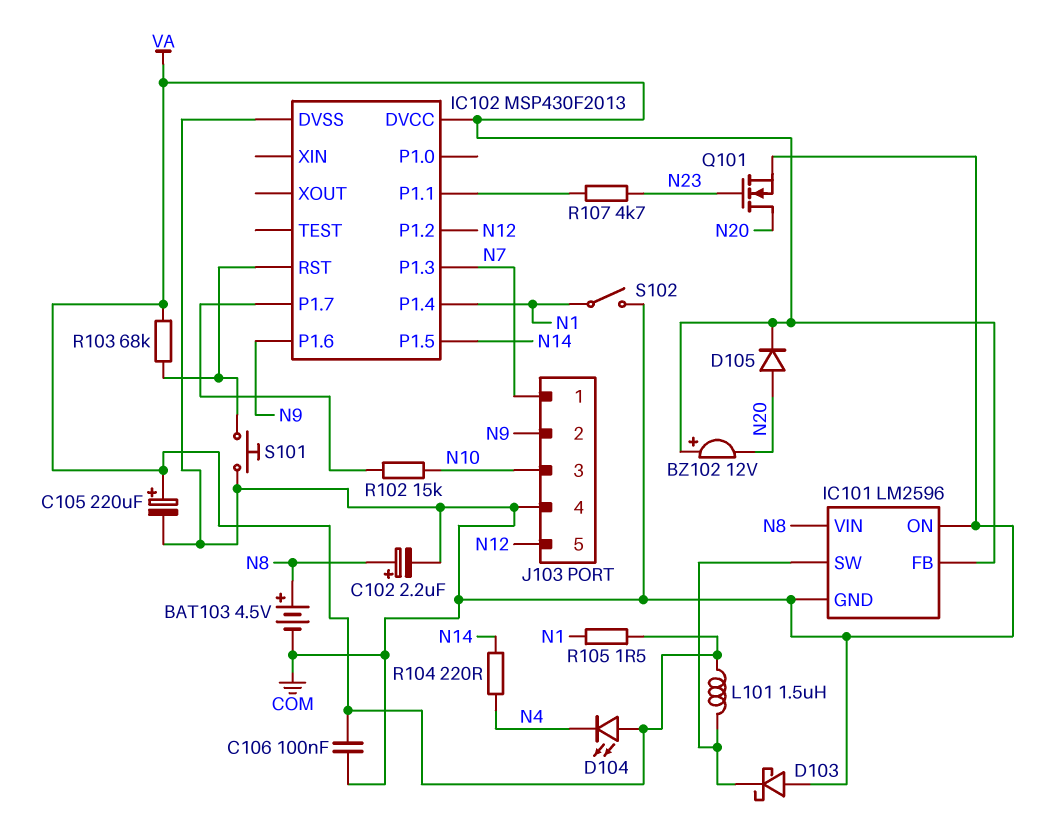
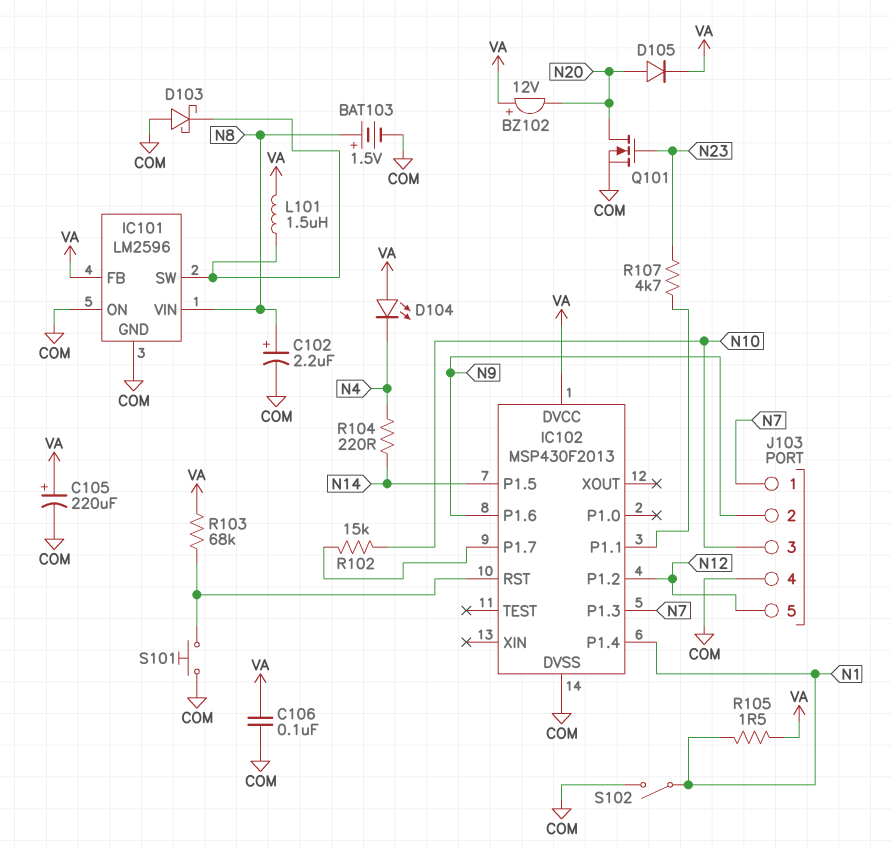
BAT103: 4.5V (plus N8, minus COM) -> 1.5V (plus N8, minus COM)

